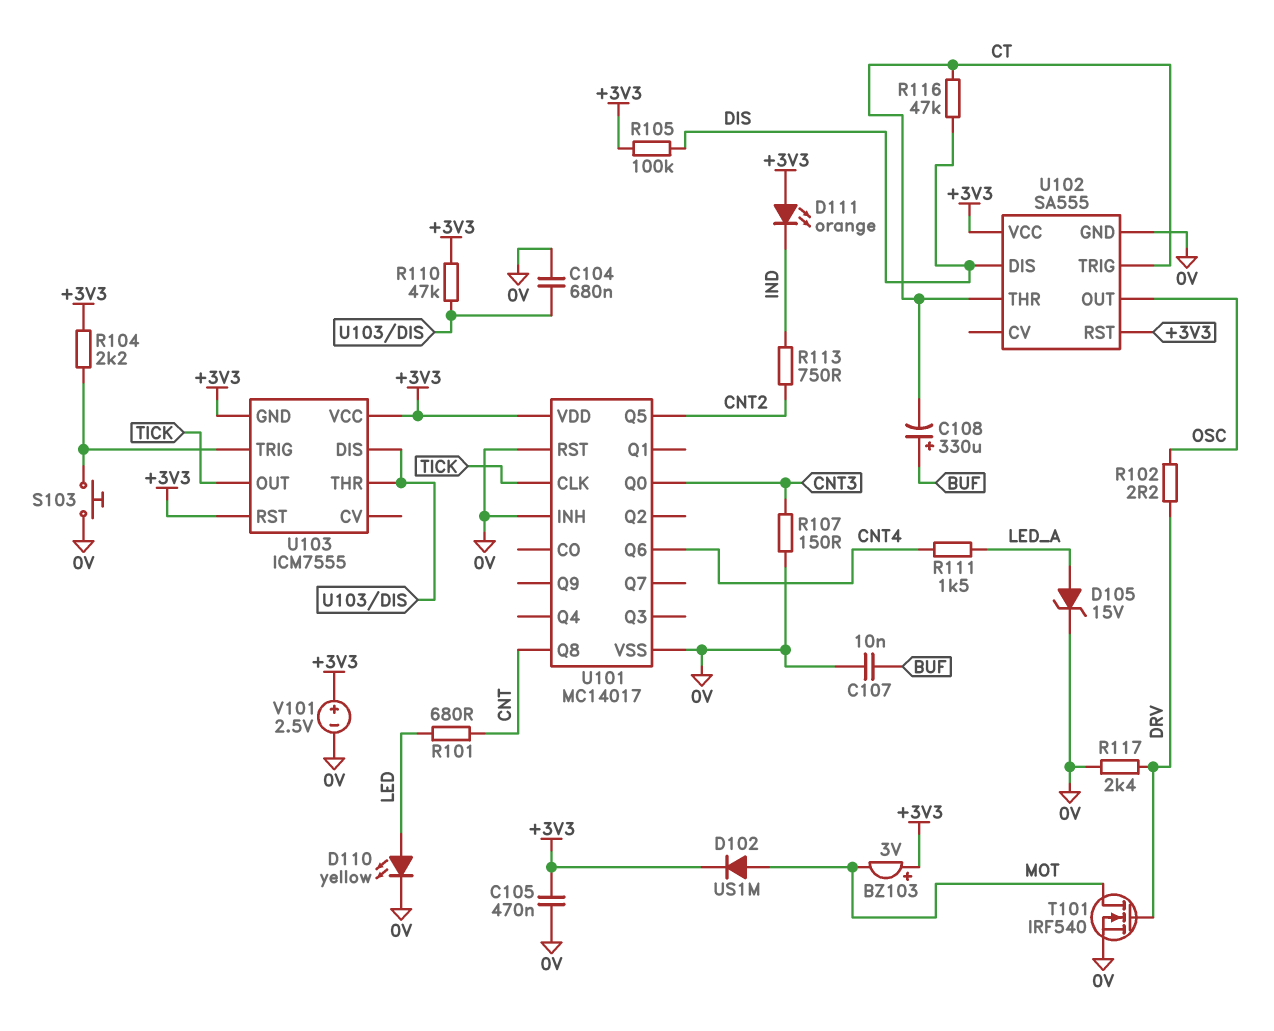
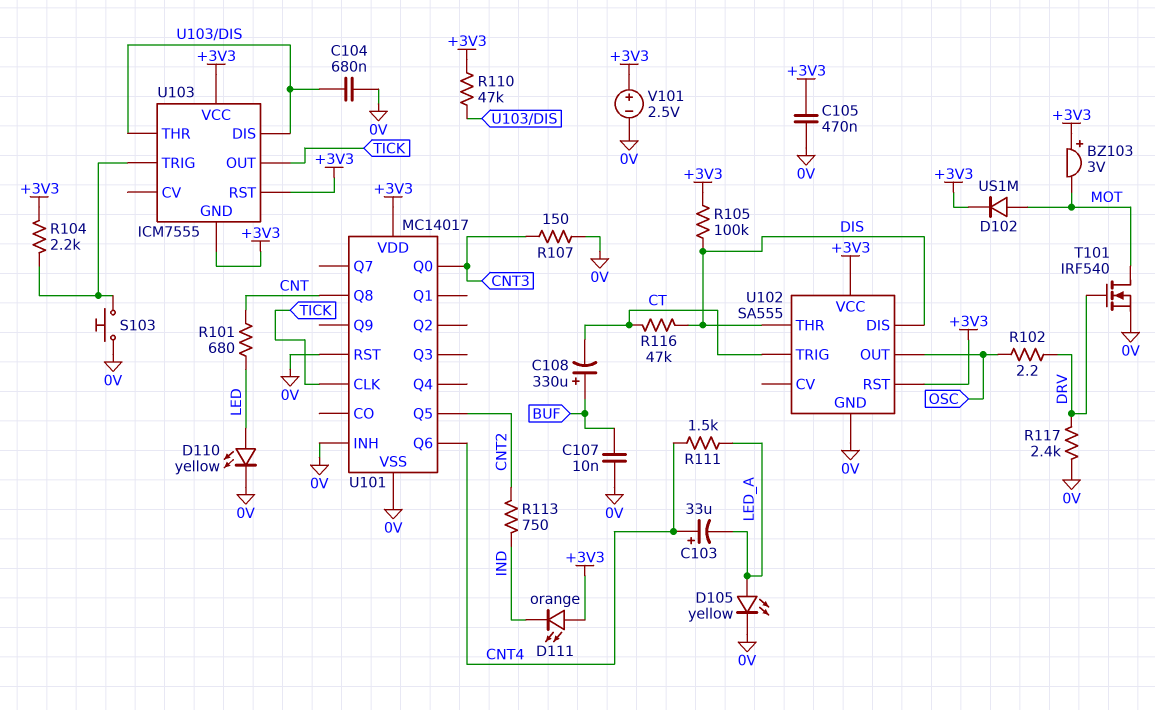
C103: none -> 33uF (plus CNT4, minus LED_A)
D105: zener 15V (A LED_A, K 0V) -> LED yellow (A LED_A, K 0V)
U102 pin THR: CT -> DIS

